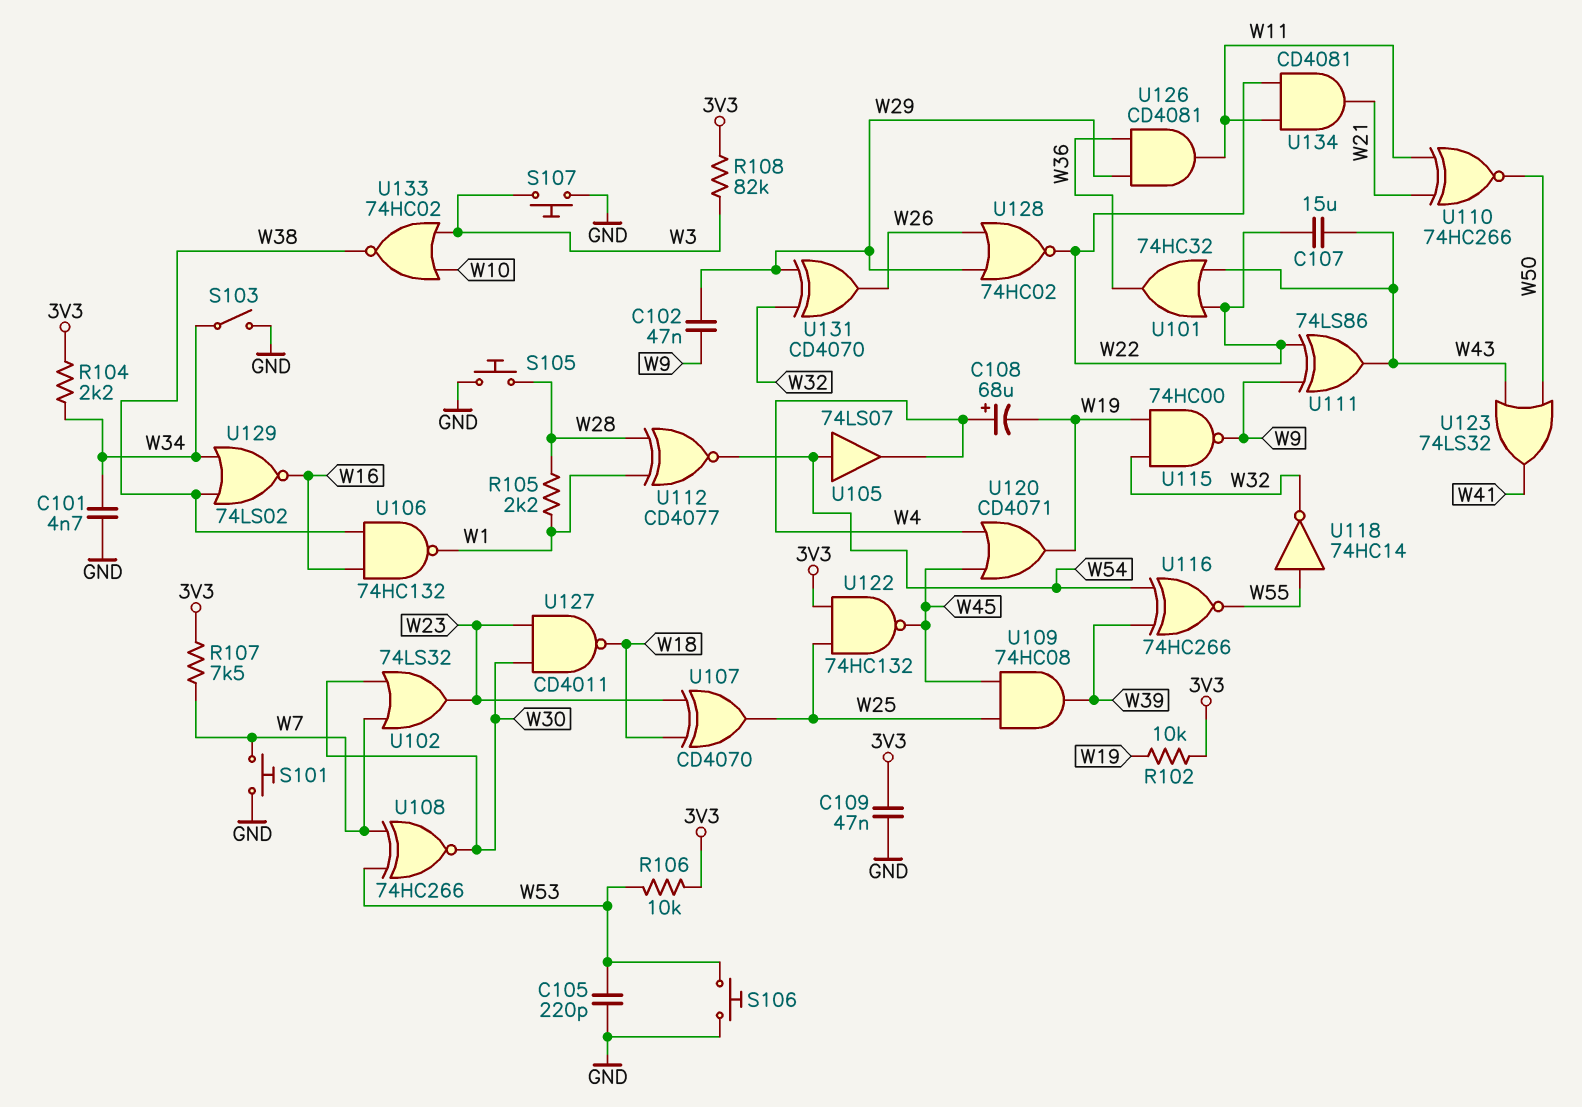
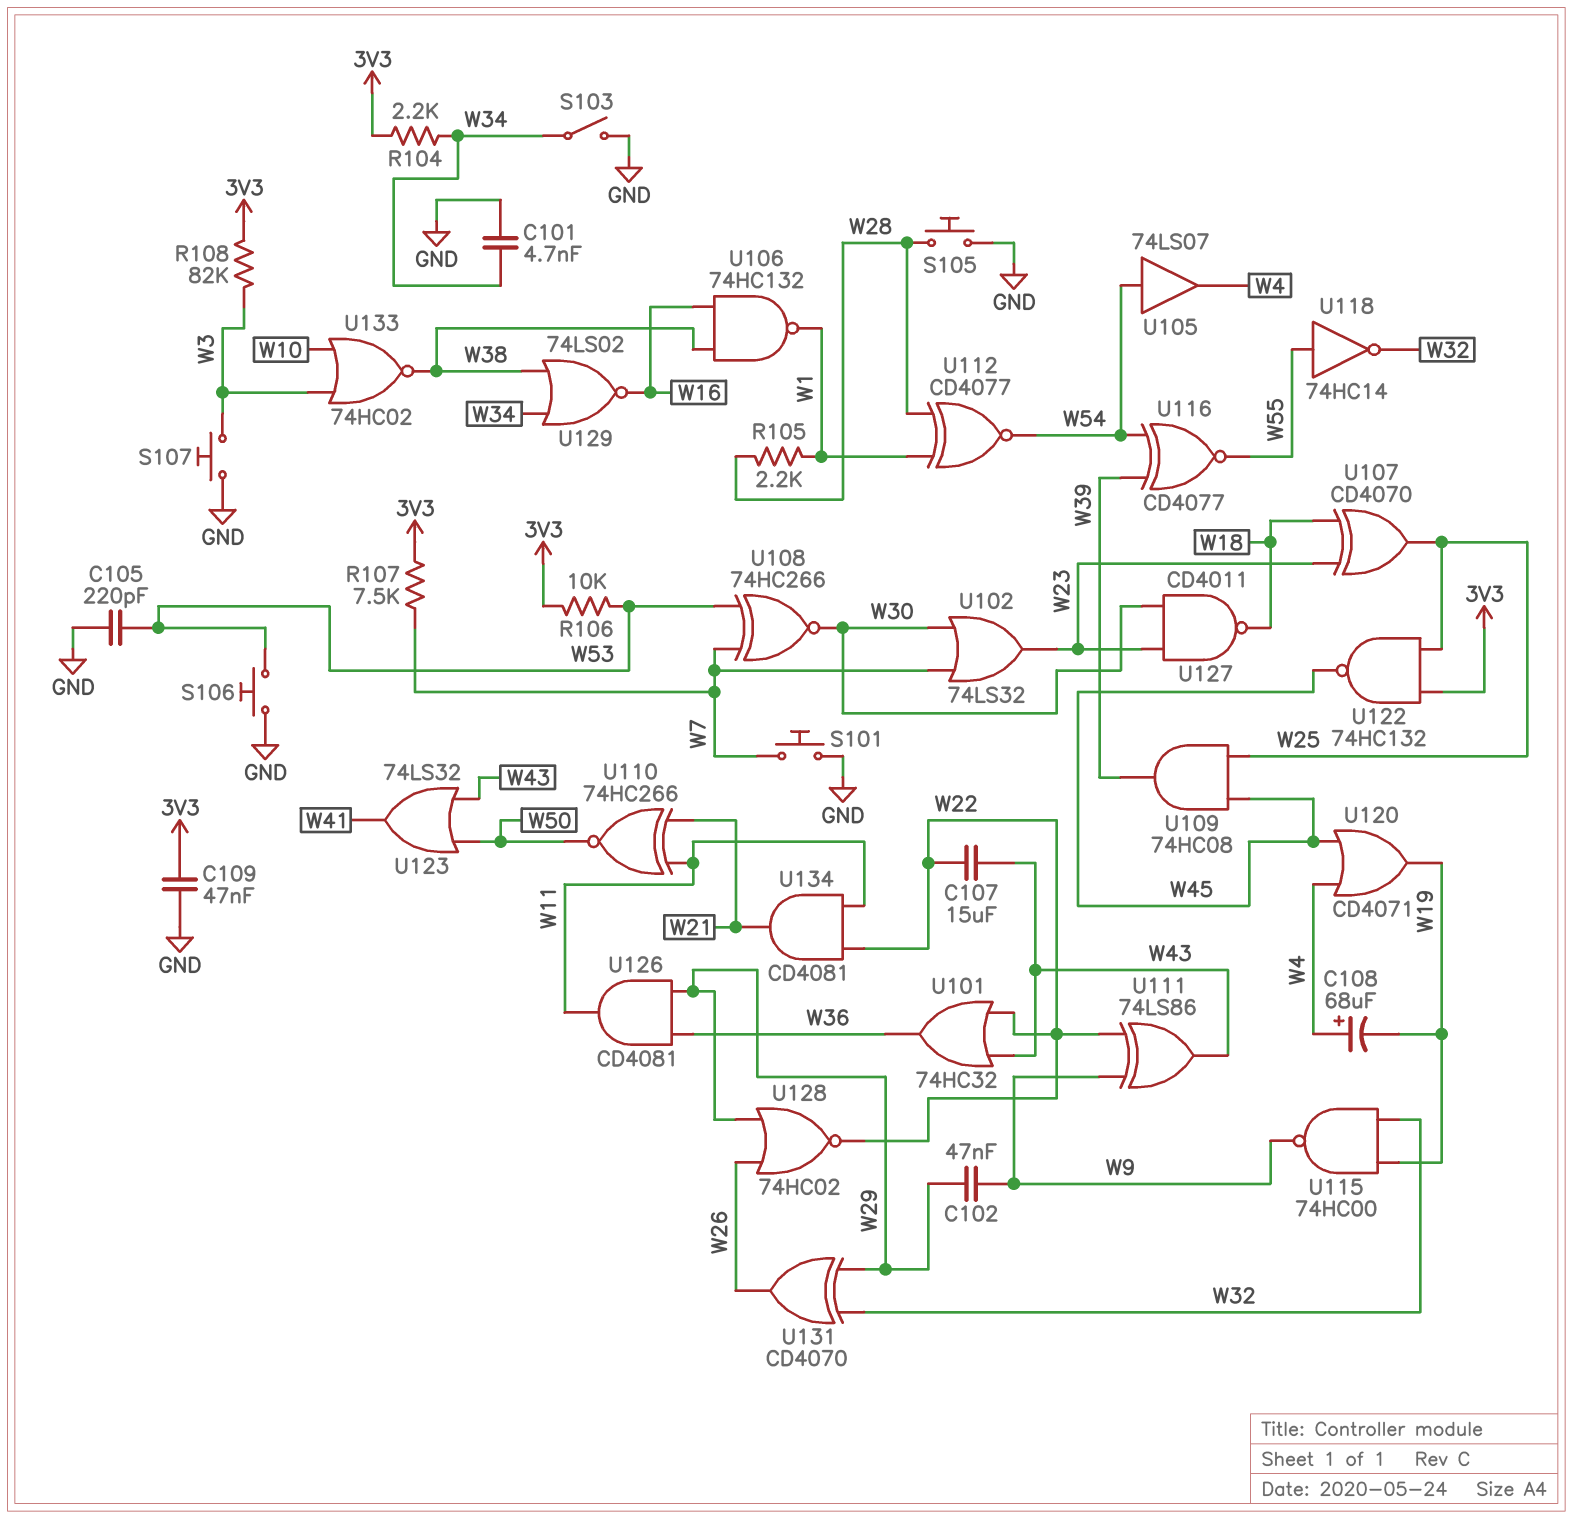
R102: 10k (3V3, W19) -> none
U116: XNOR 74HC266 (in W39, in W54, out W55) -> XNOR CD4077 (in W39, in W54, out W55)

